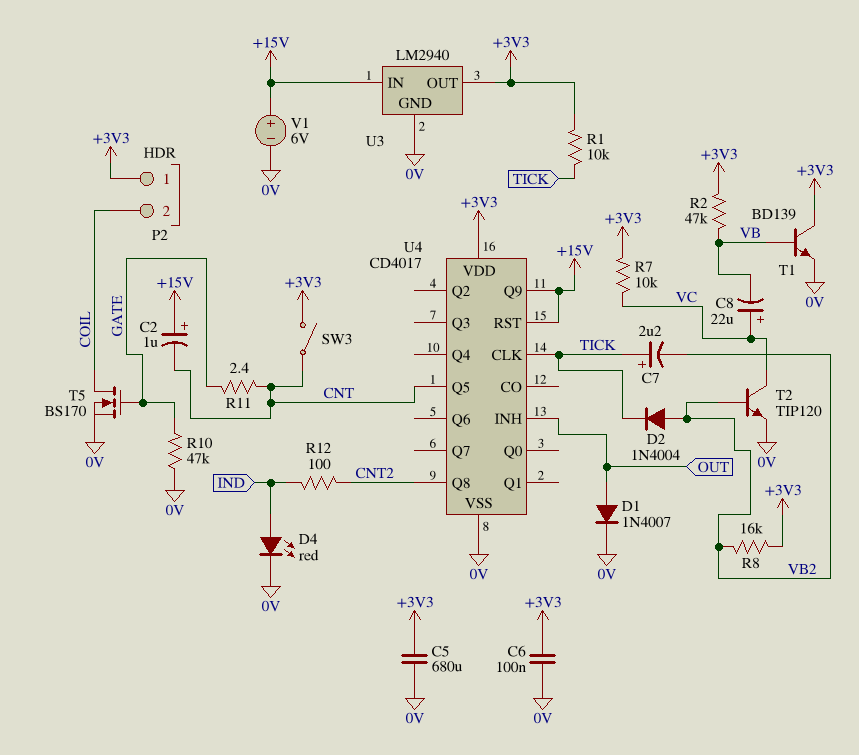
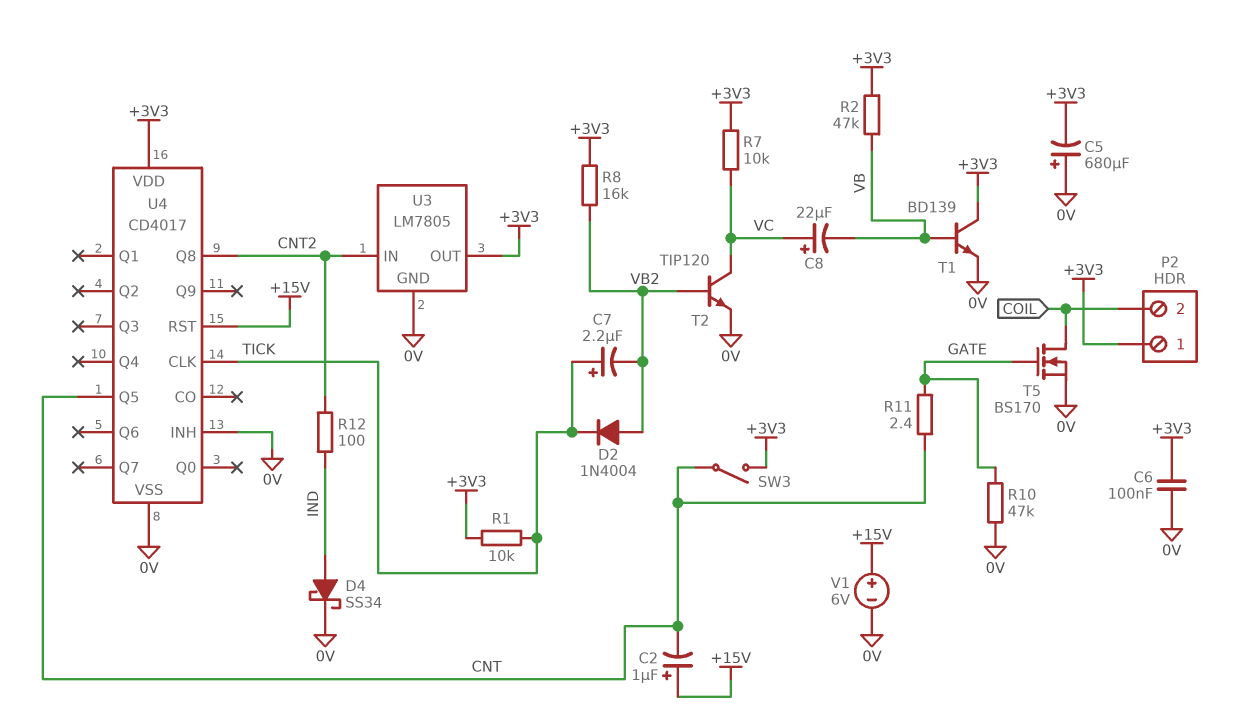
C5: 680uF (+3V3, 0V) -> 680uF (plus 0V, minus +3V3)
D1: diode 1N4007 (A OUT, K 0V) -> none
D4: LED red (A IND, K 0V) -> schottky SS34 (A IND, K 0V)
U3: LM2940 -> LM7805
U3 pin IN: +15V -> CNT2
U4 pin INH: OUT -> 0V
U4 pin Q9: +15V -> none

